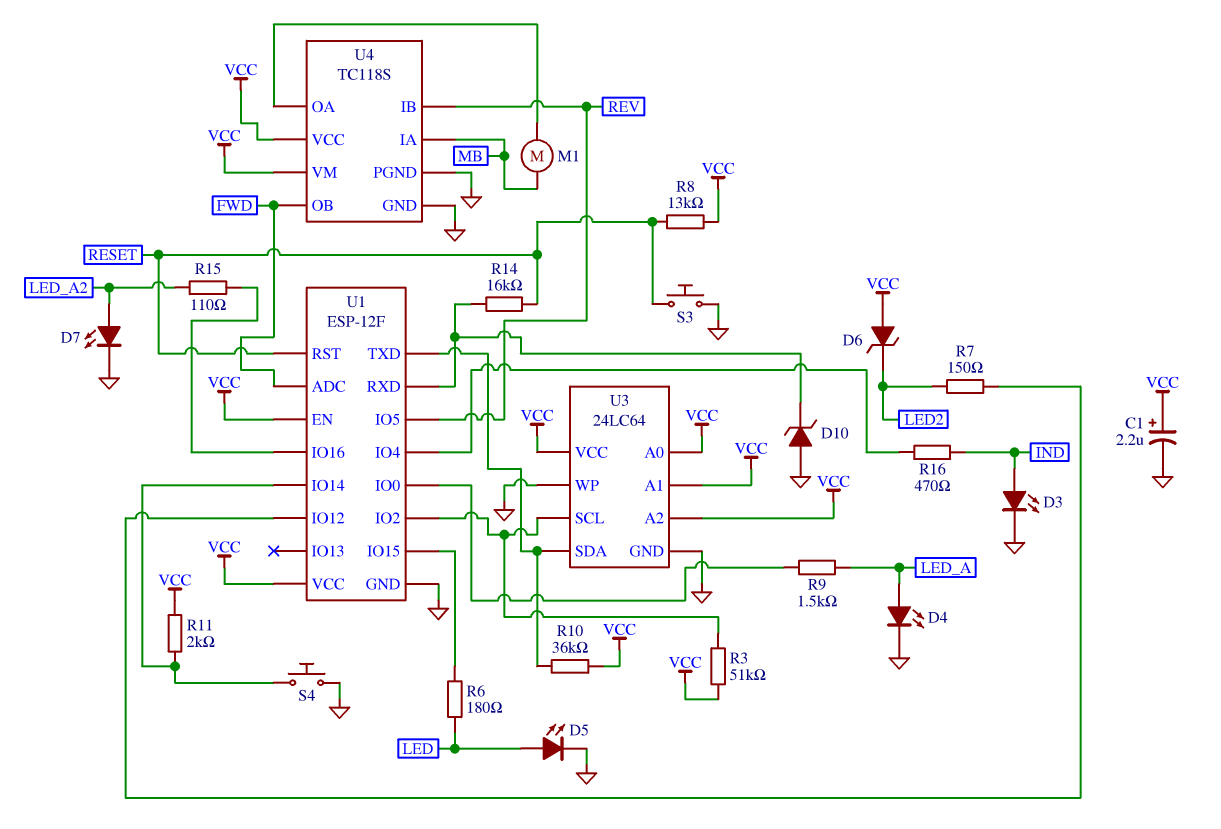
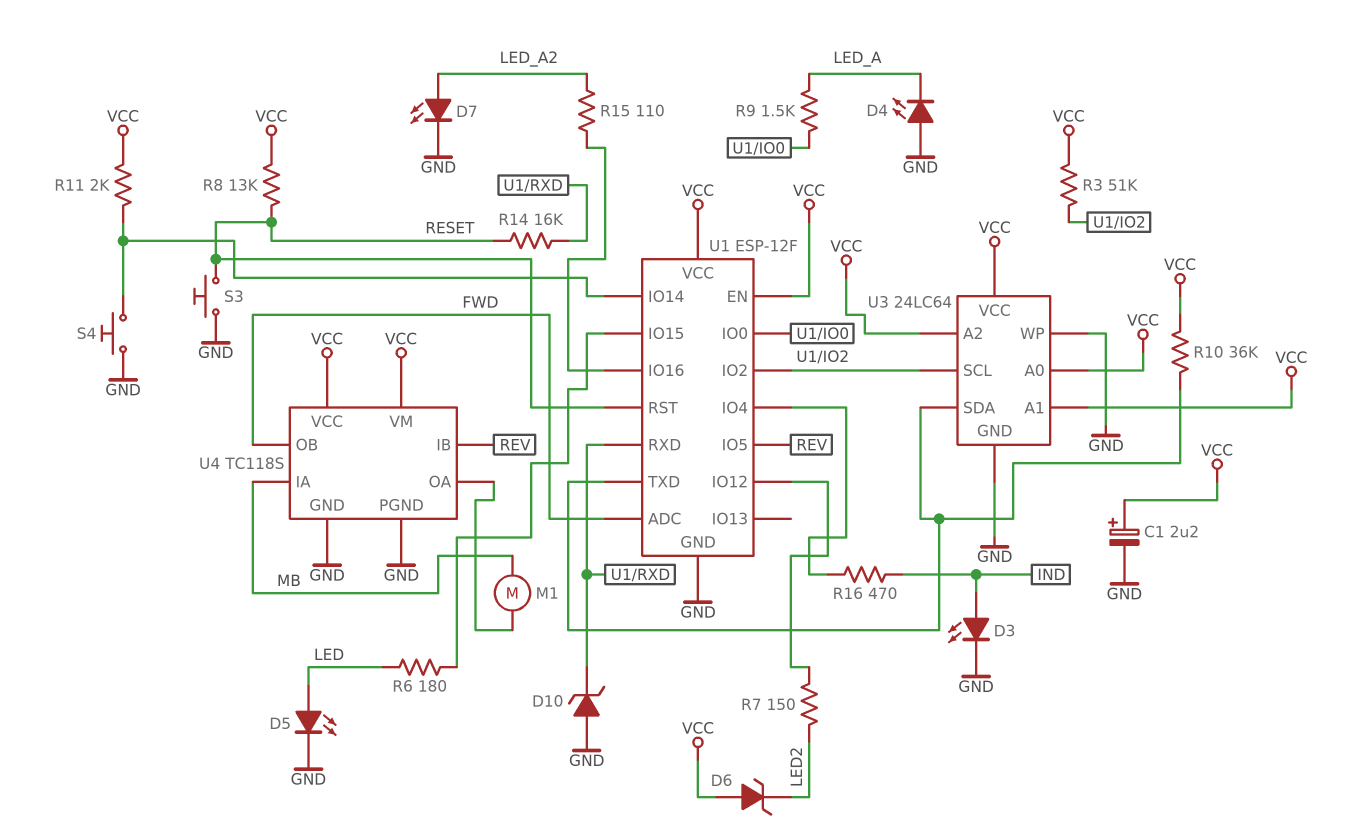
D4: LED (A LED_A, K GND) -> LED (A GND, K LED_A)

